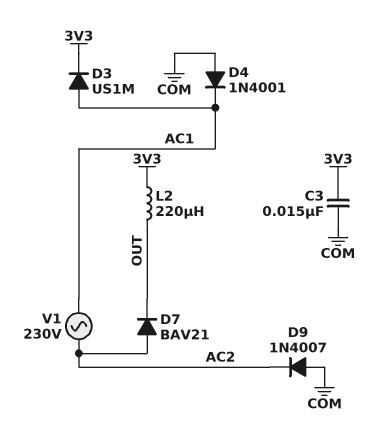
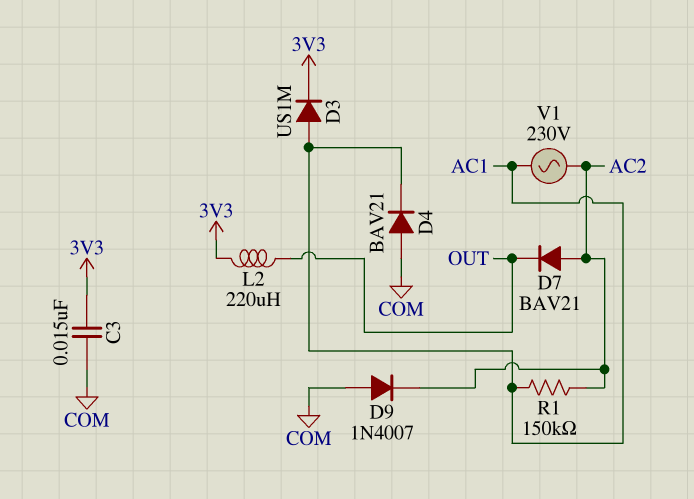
D4: diode 1N4001 (A COM, K AC1) -> diode BAV21 (A COM, K AC1)
R1: none -> 150k (AC1, AC2)

